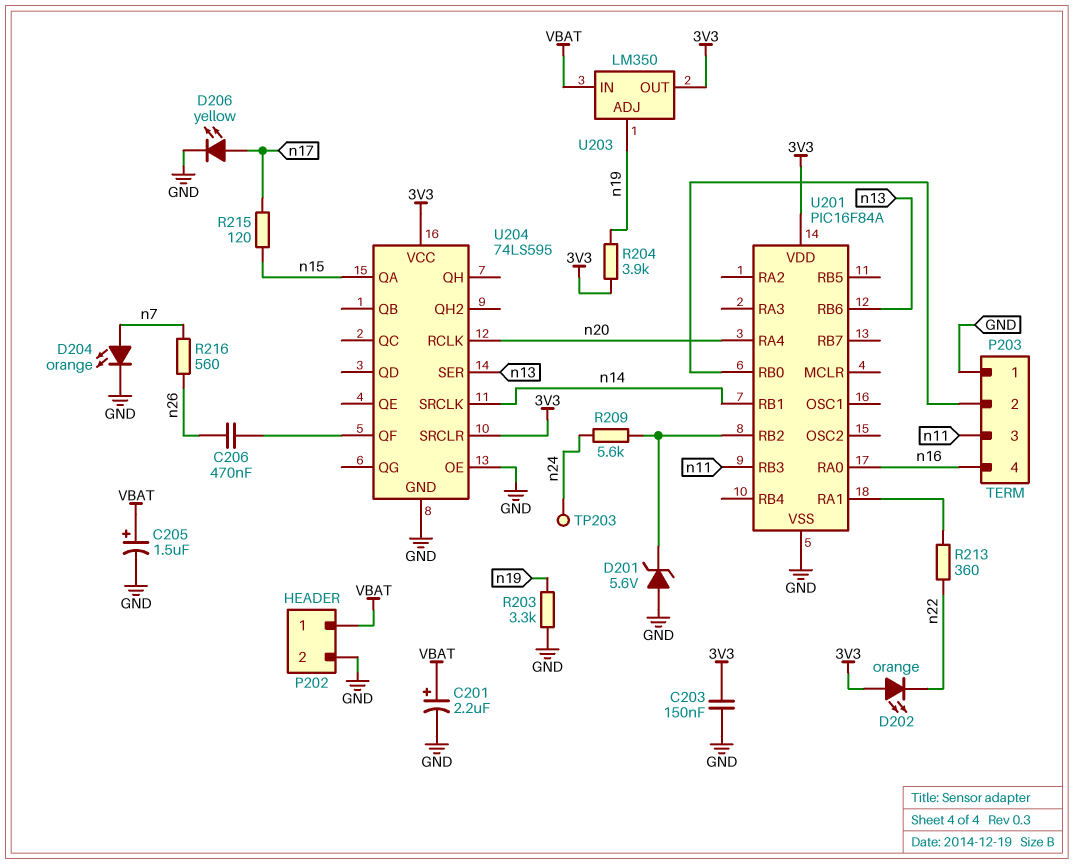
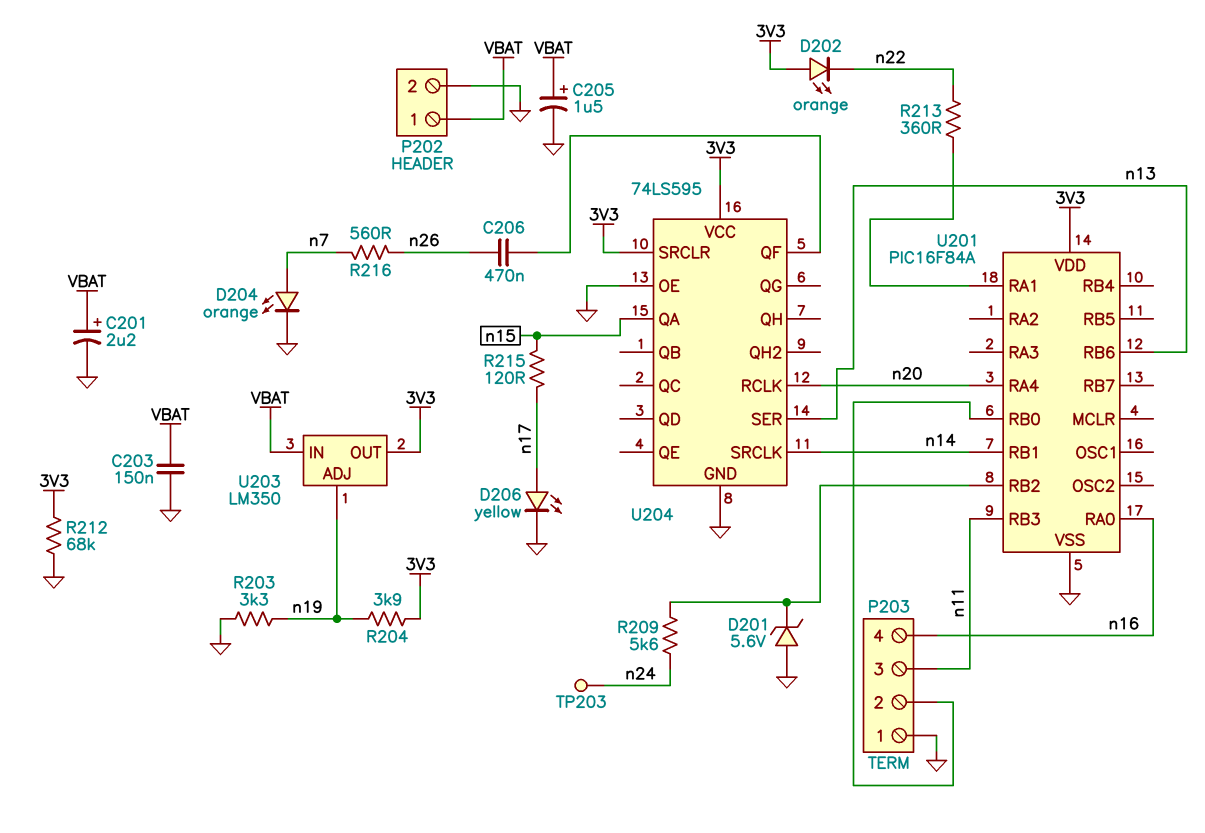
C203: 150nF (3V3, GND) -> 150nF (GND, VBAT)
R212: none -> 68k (3V3, GND)

